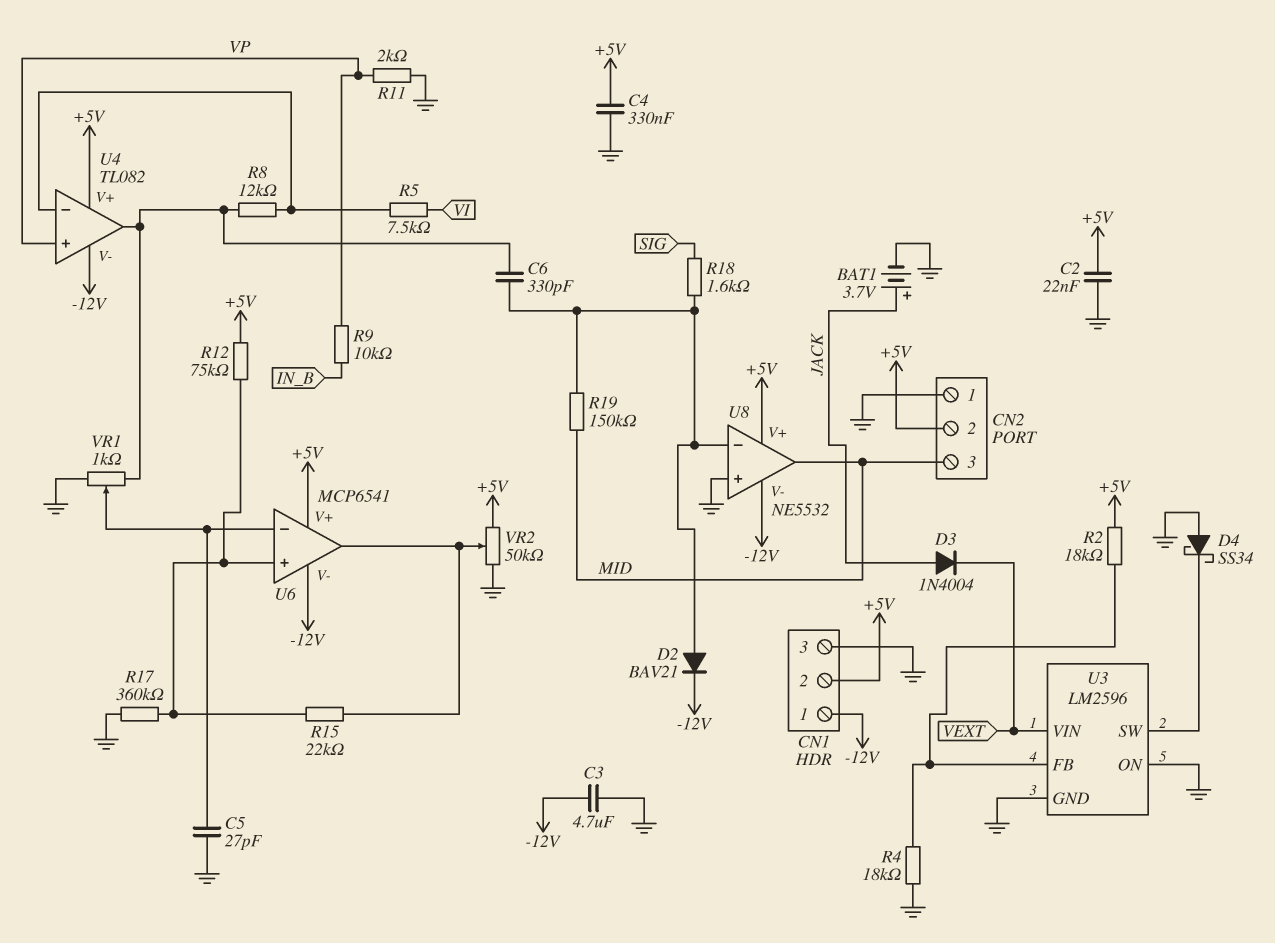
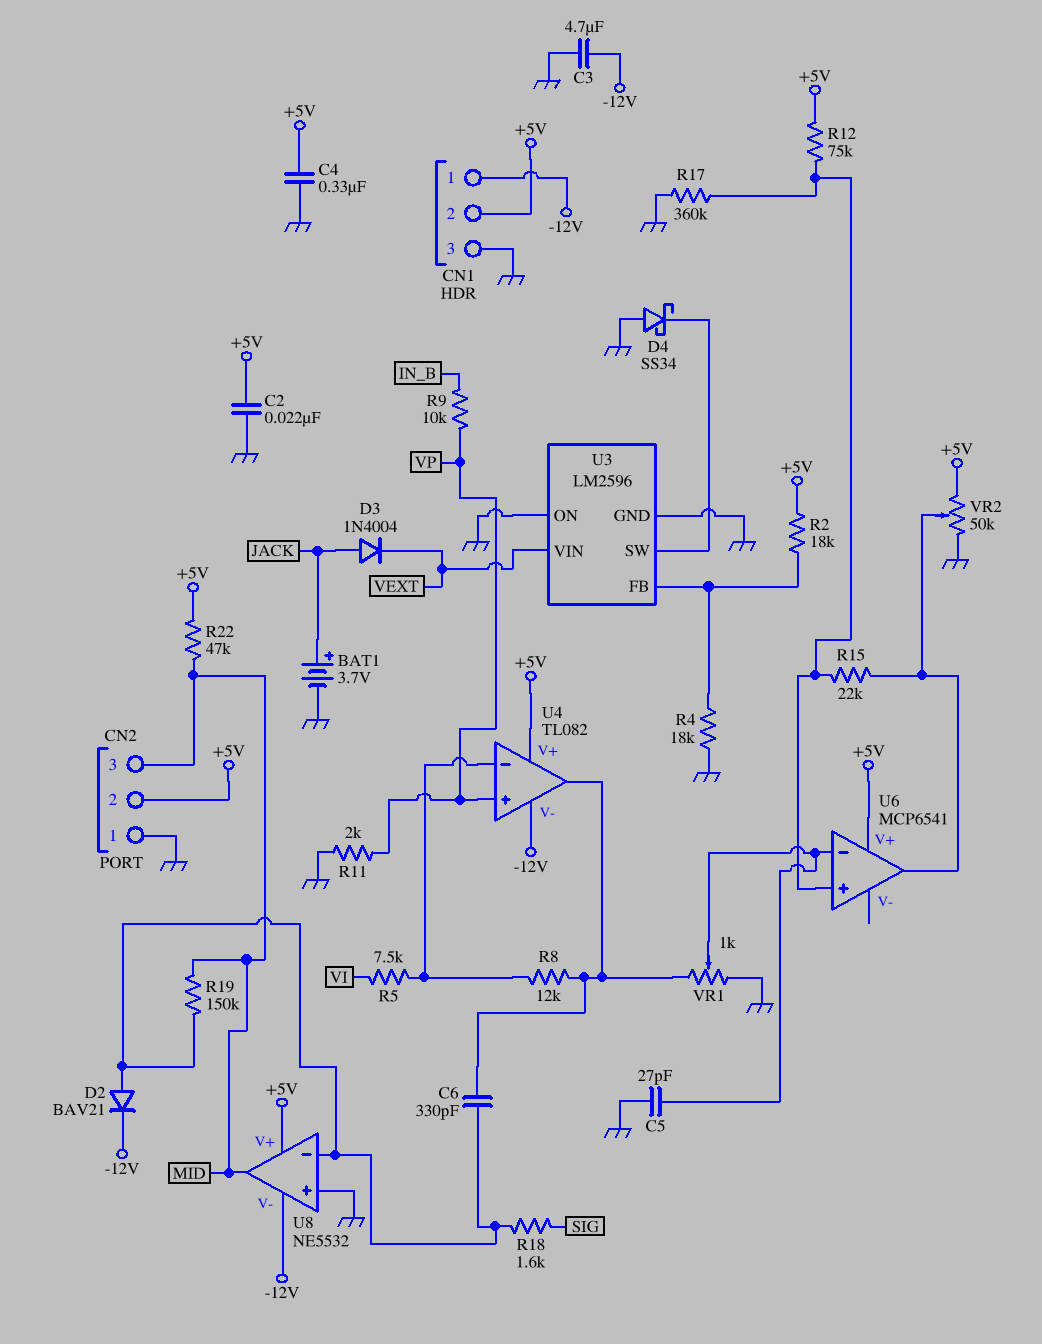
R22: none -> 47k (+5V, MID)
U6 pin V-: -12V -> none

